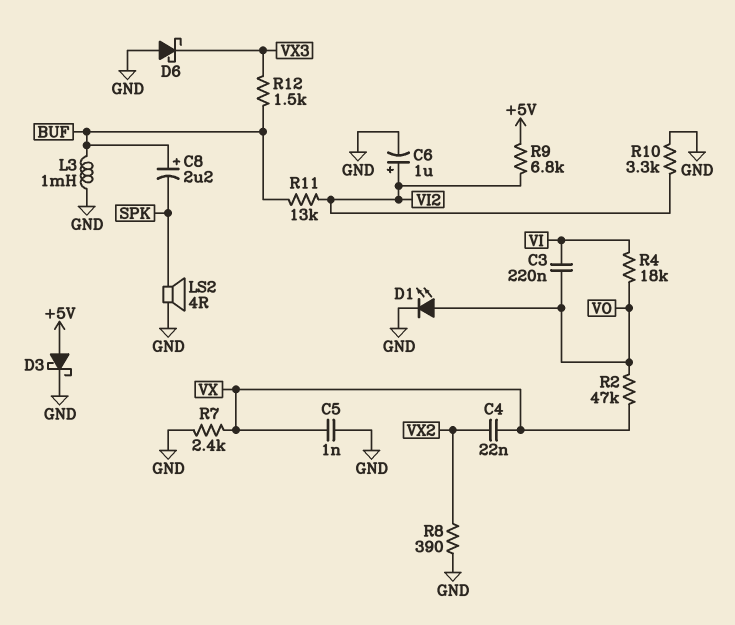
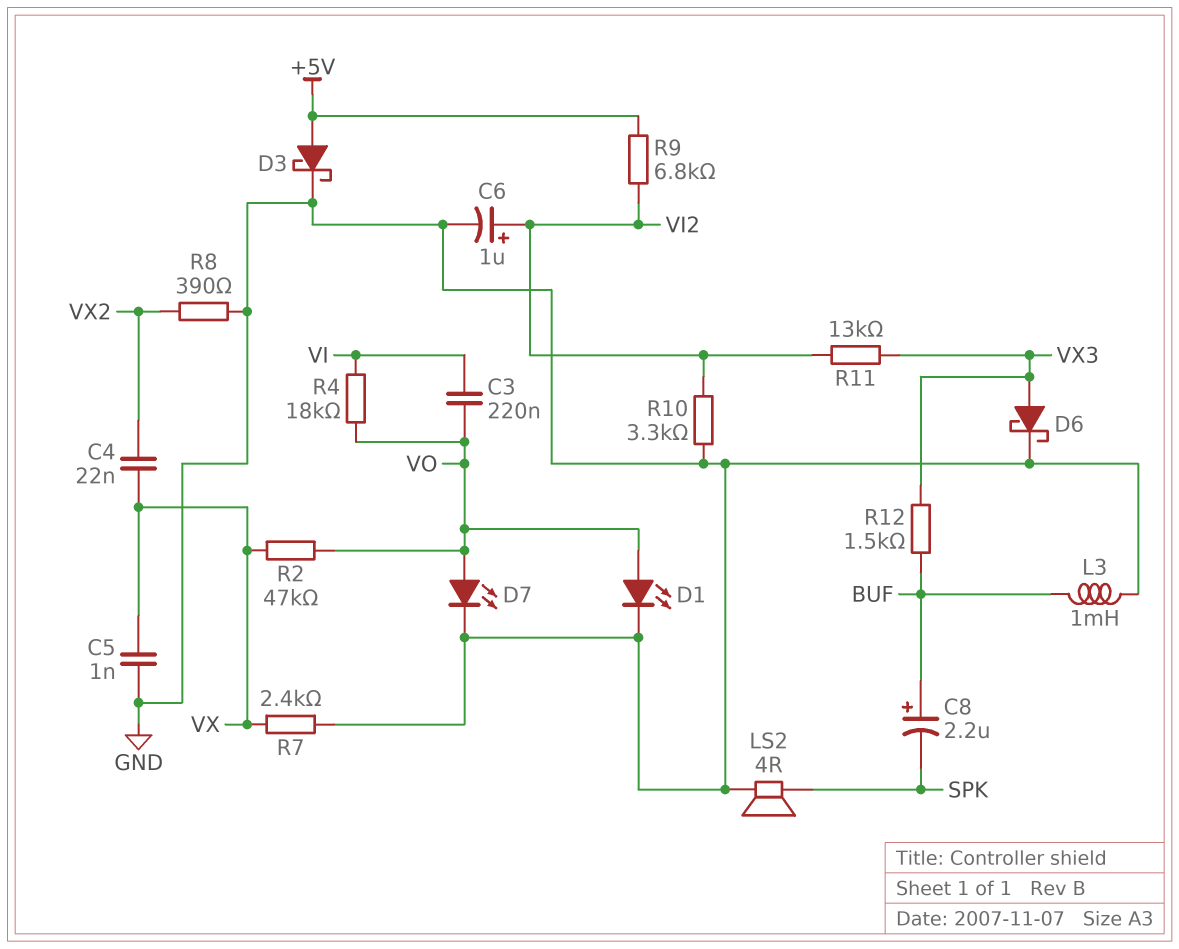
D6: schottky (A GND, K VX3) -> schottky (A VX3, K GND)
D7: none -> LED (A VO, K GND)
R11: 13k (BUF, VI2) -> 13k (VI2, VX3)

